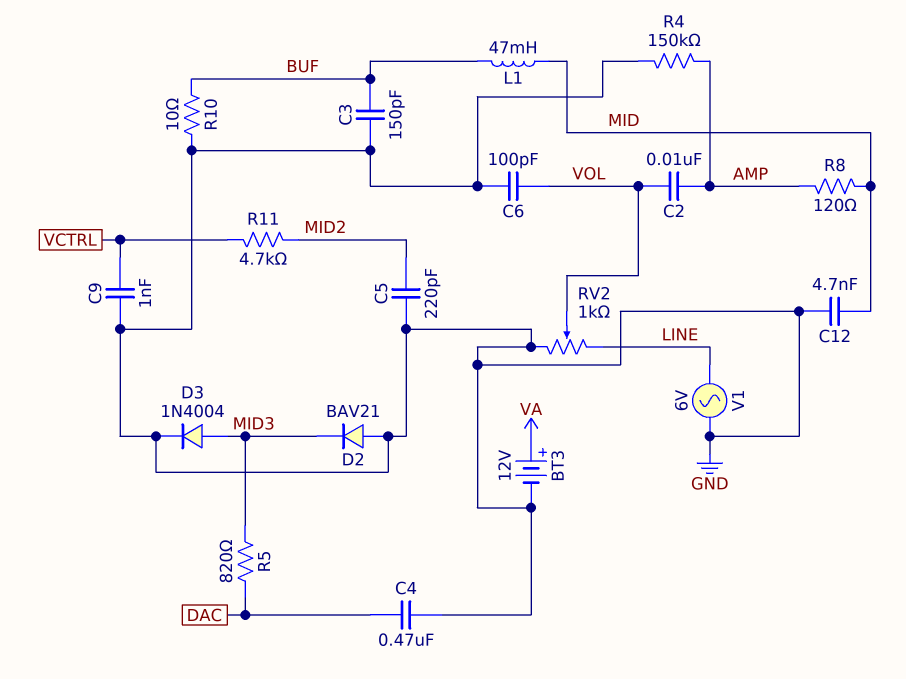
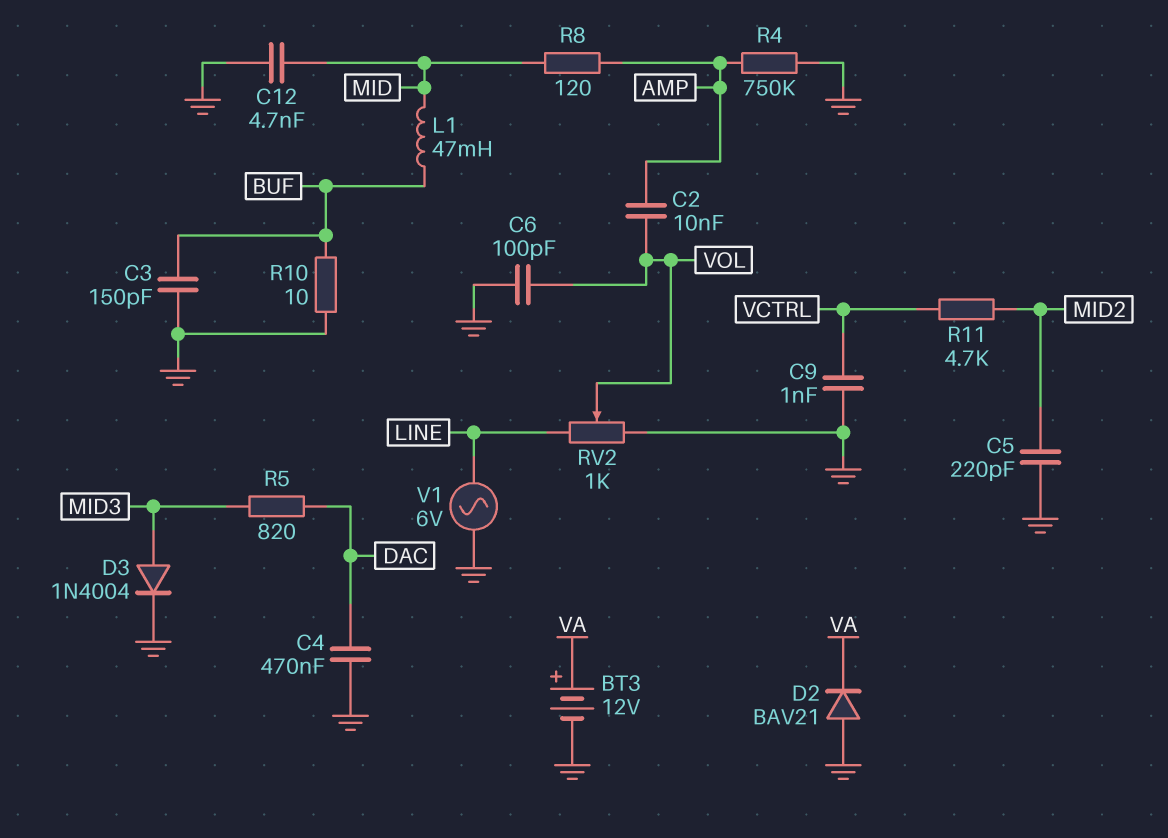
D2: diode BAV21 (A GND, K MID3) -> diode BAV21 (A GND, K VA)
R4: 150k (AMP, GND) -> 750k (AMP, GND)

